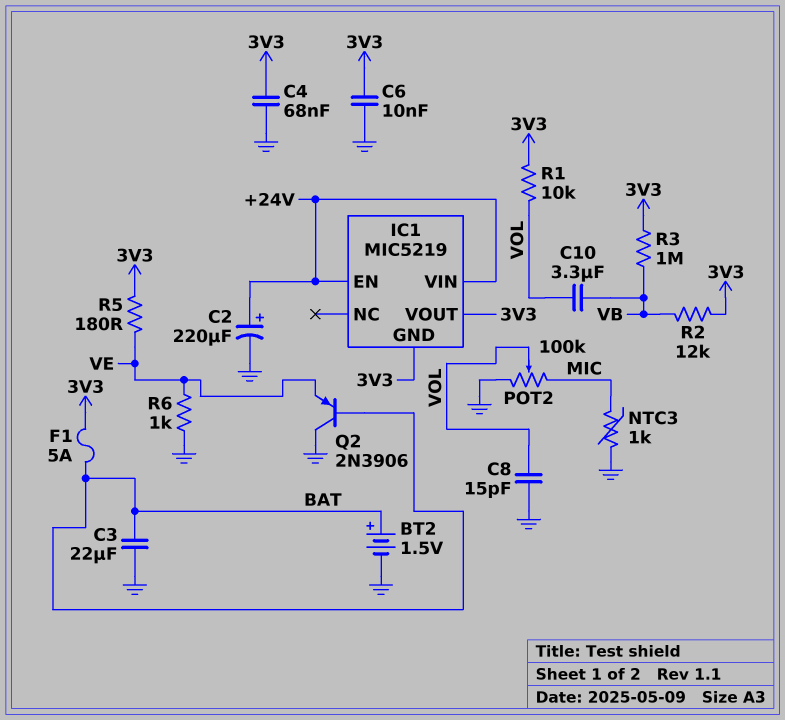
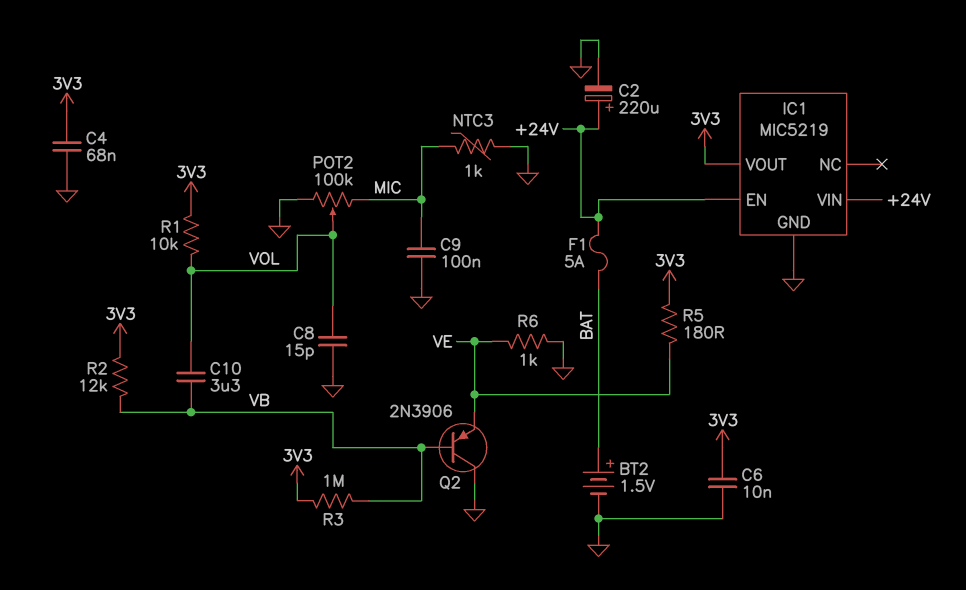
C3: 22uF (BAT, GND) -> none
C9: none -> 100nF (GND, MIC)
F1: 5A (3V3, BAT) -> 5A (+24V, BAT)
IC1 pin GND: 3V3 -> GND
Q2: PNP 2N3906 (B BAT, C GND, E VE) -> PNP 2N3906 (B VB, C GND, E VE)

